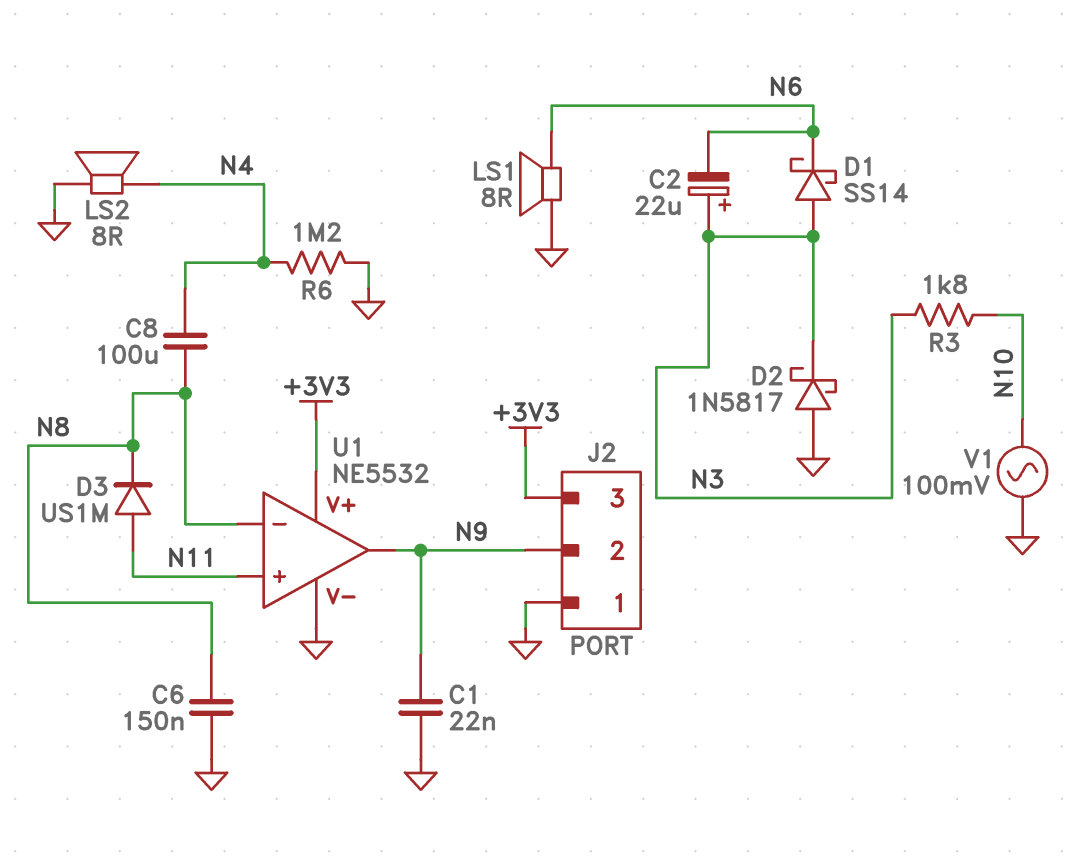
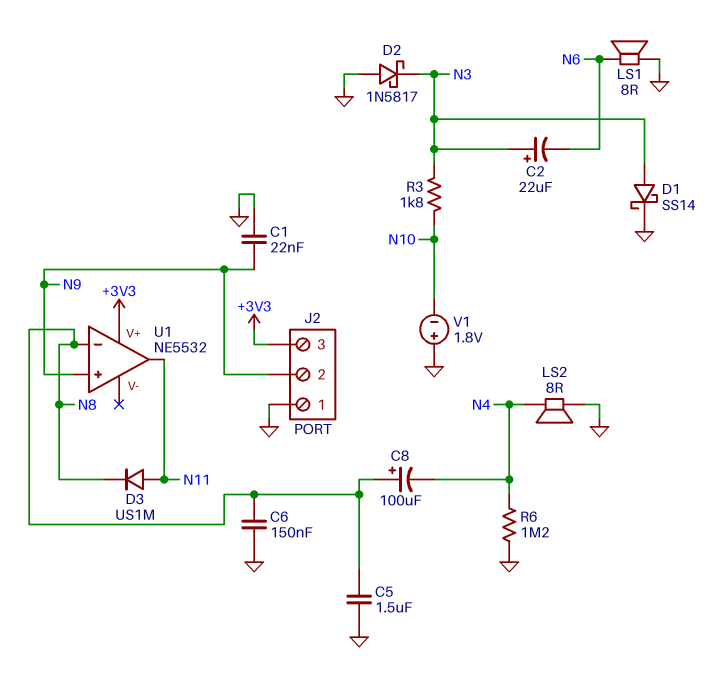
C5: none -> 1.5uF (GND, N8)
C8: 100uF (N4, N8) -> 100uF (plus N8, minus N4)
D1: schottky SS14 (A N3, K N6) -> schottky SS14 (A N3, K GND)
U1 pin V-: GND -> none
U1 pin in+: N11 -> N9
U1 pin out: N9 -> N11
V1: AC 100mV (GND, N10) -> 1.8V (plus GND, minus N10)

